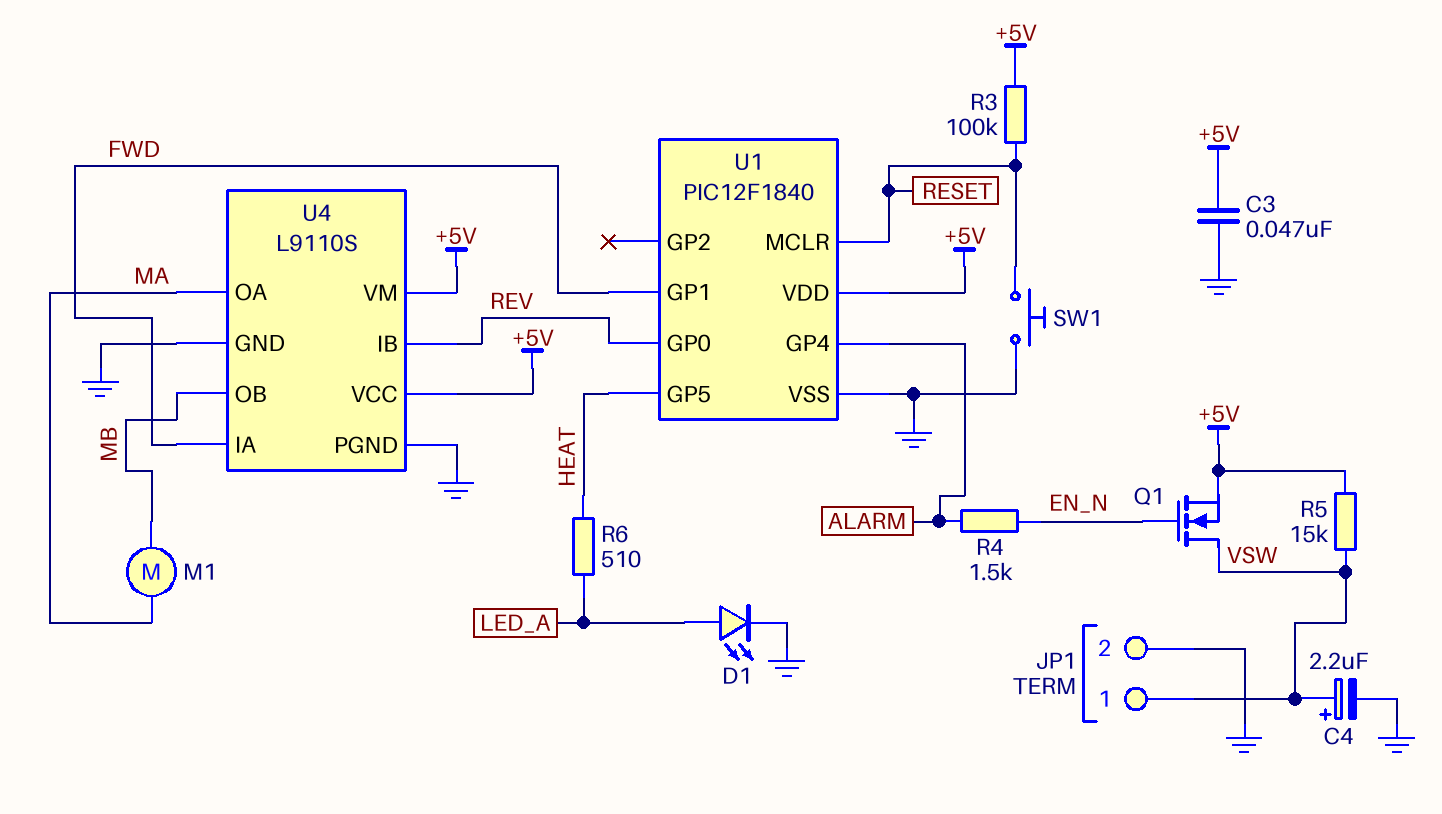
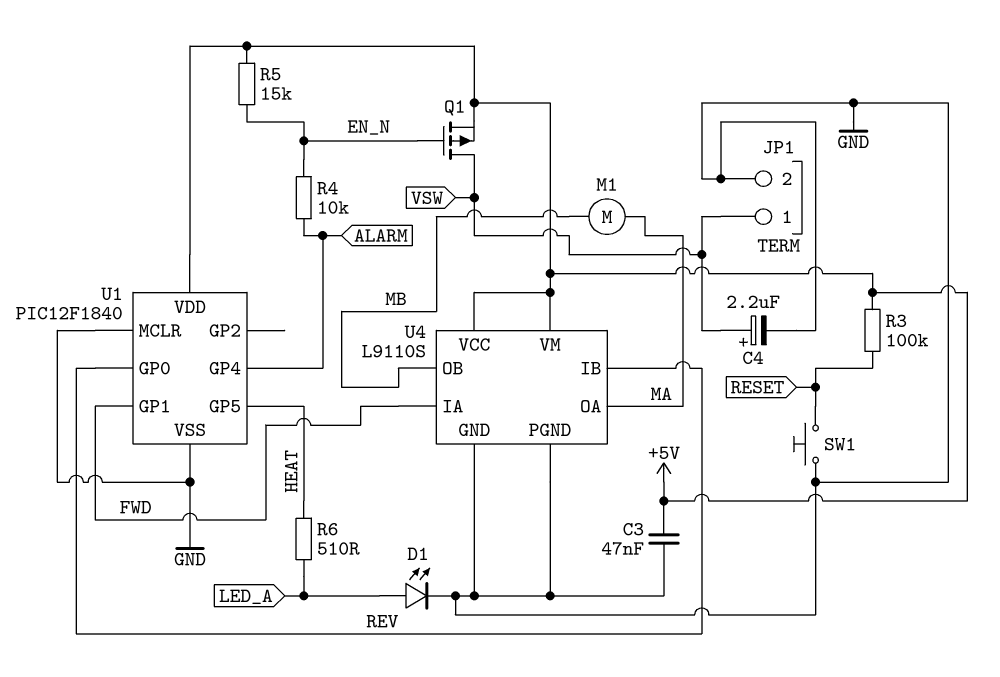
Q1: NMOS (G EN_N, D VSW, S +5V) -> PMOS (G EN_N, D VSW, S +5V)
R4: 1.5k (ALARM, EN_N) -> 10k (ALARM, EN_N)
R5: 15k (+5V, VSW) -> 15k (+5V, EN_N)
U1 pin MCLR: RESET -> GND

